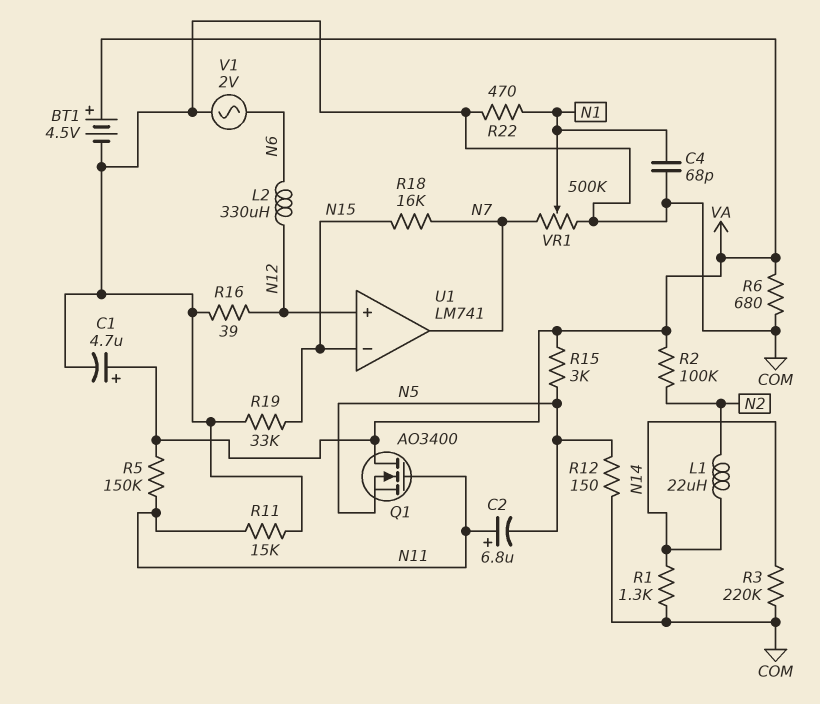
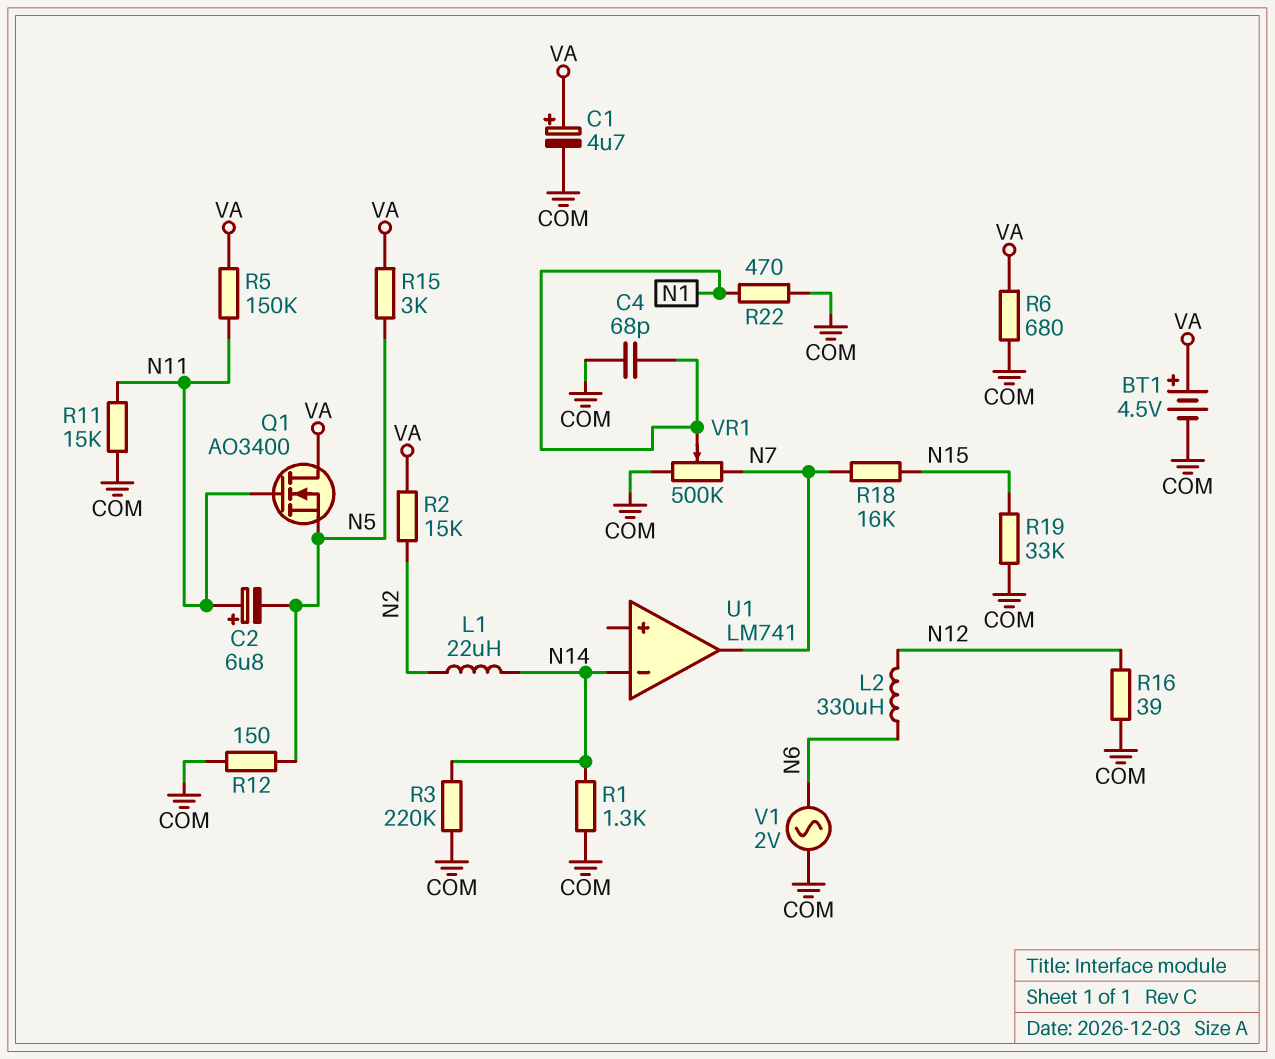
R2: 100k (N2, VA) -> 15k (N2, VA)
U1 pin in+: N12 -> none
U1 pin in-: N15 -> N14

